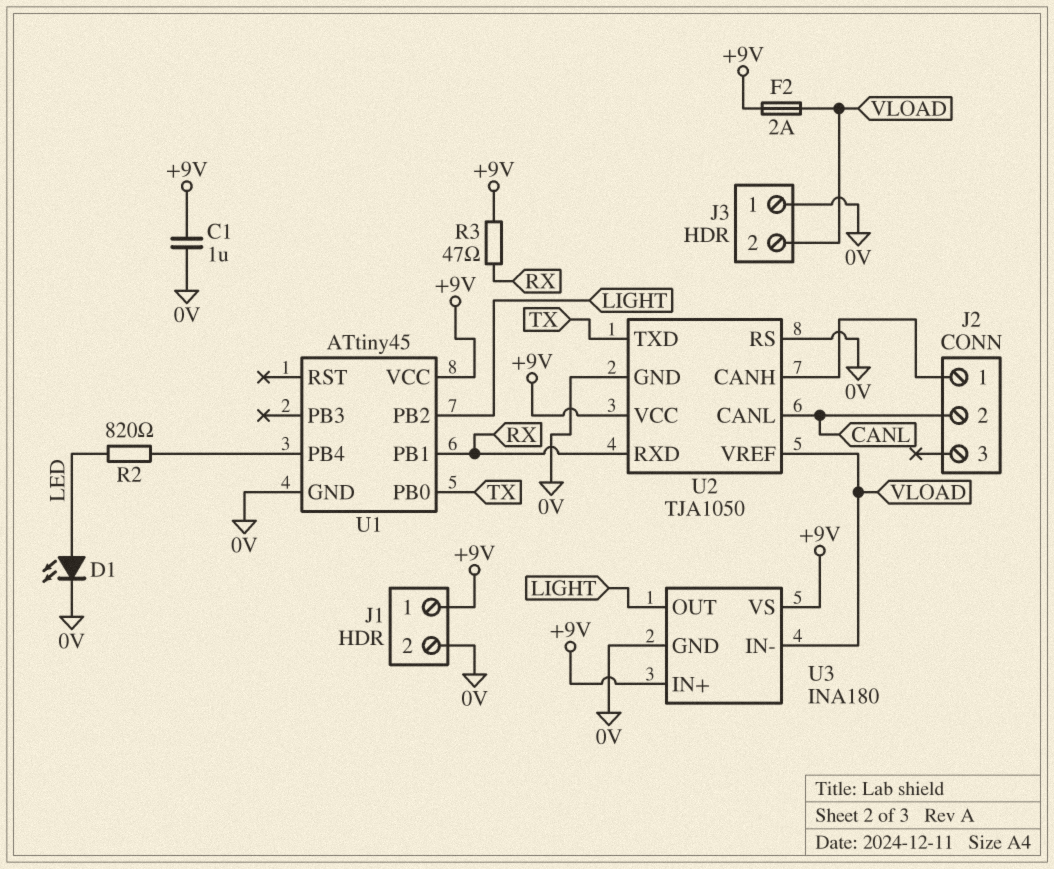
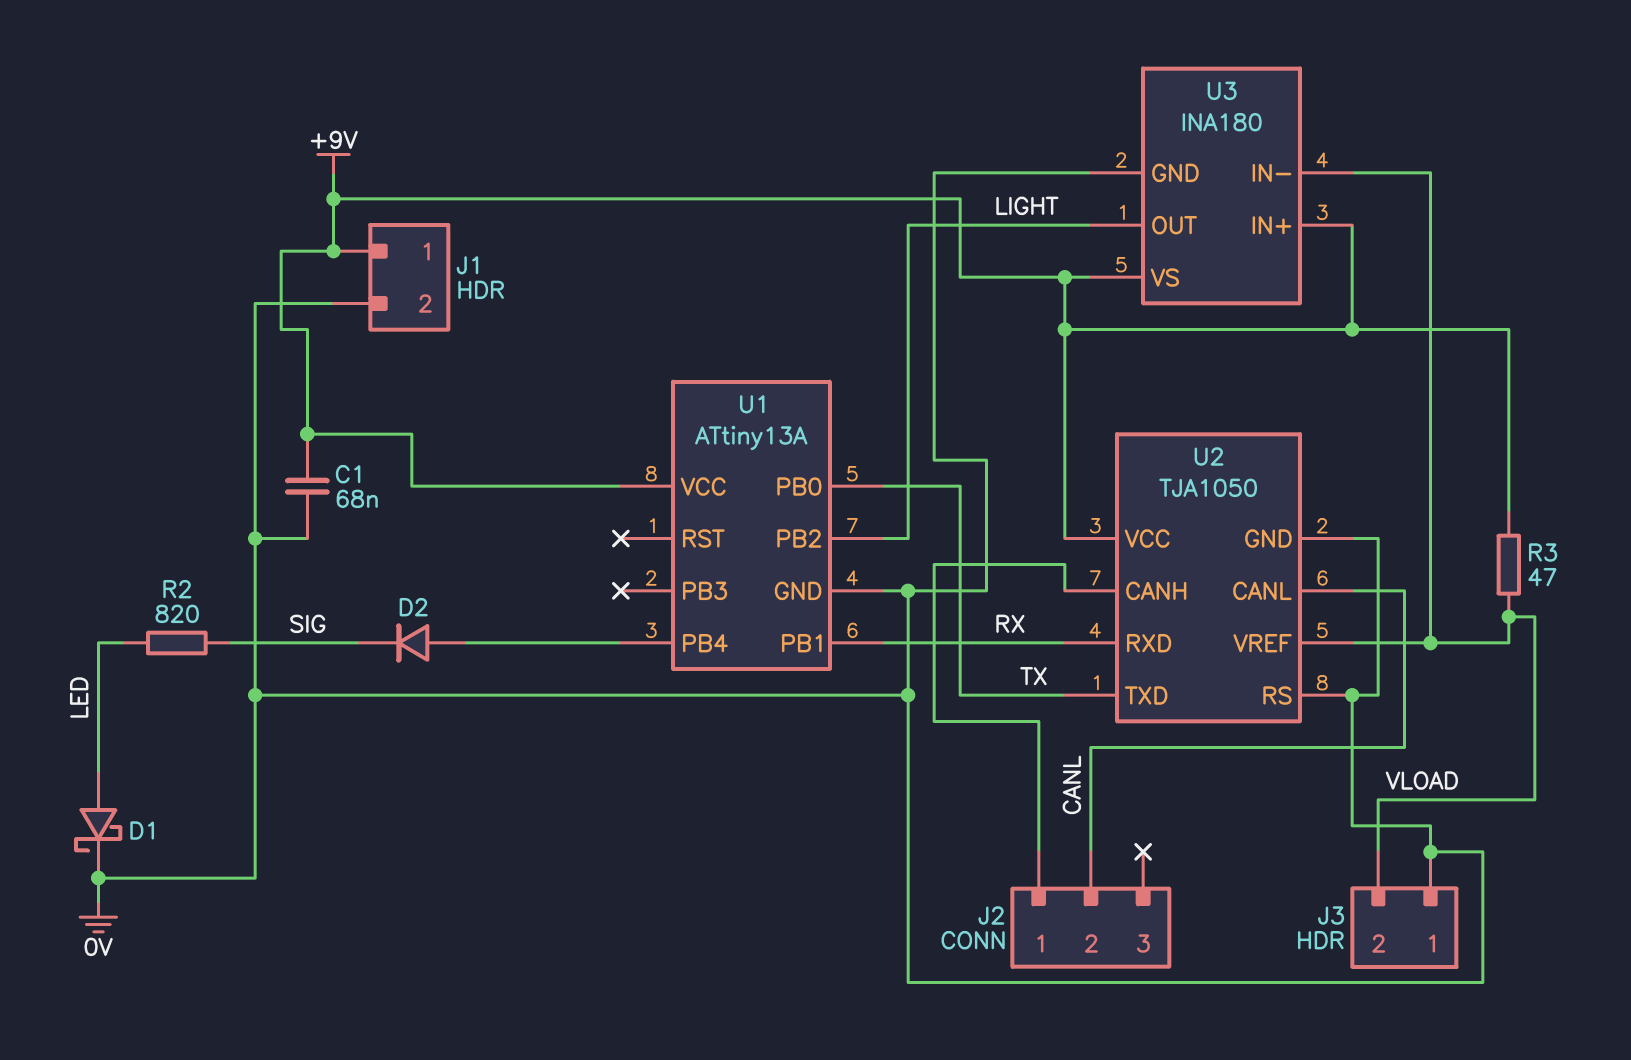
C1: 1uF (+9V, 0V) -> 68nF (+9V, 0V)
D1: LED (A LED, K 0V) -> schottky (A LED, K 0V)
D2: none -> diode (A U1/PB4, K SIG)
F2: 2A (+9V, VLOAD) -> none
R2: 820 (LED, U1/PB4) -> 820 (LED, SIG)
R3: 47 (+9V, RX) -> 47 (+9V, VLOAD)
U1: ATtiny45 -> ATtiny13A

